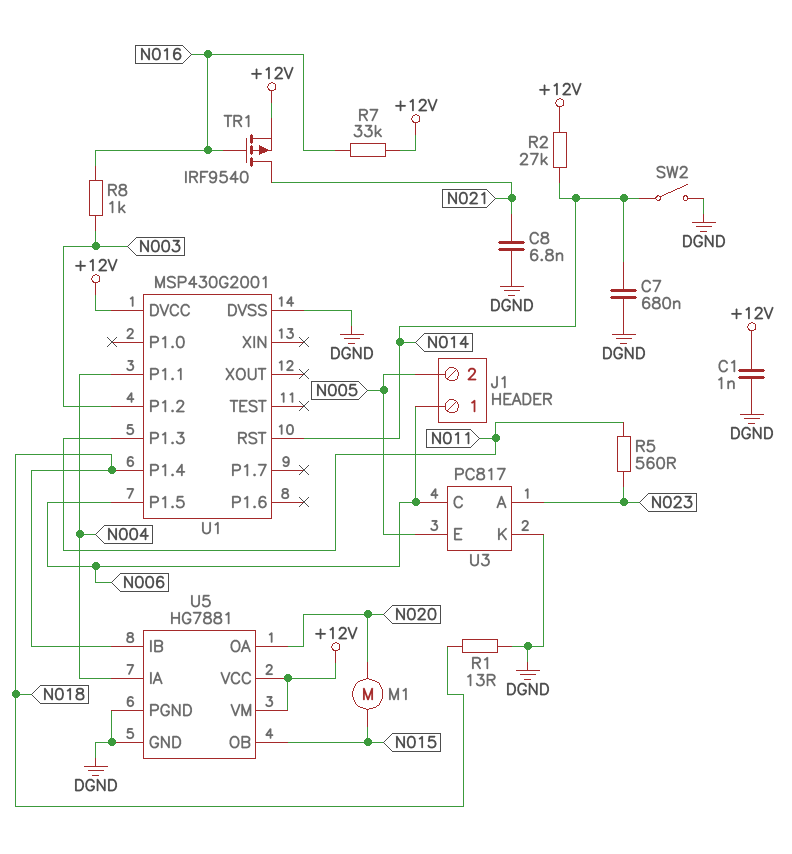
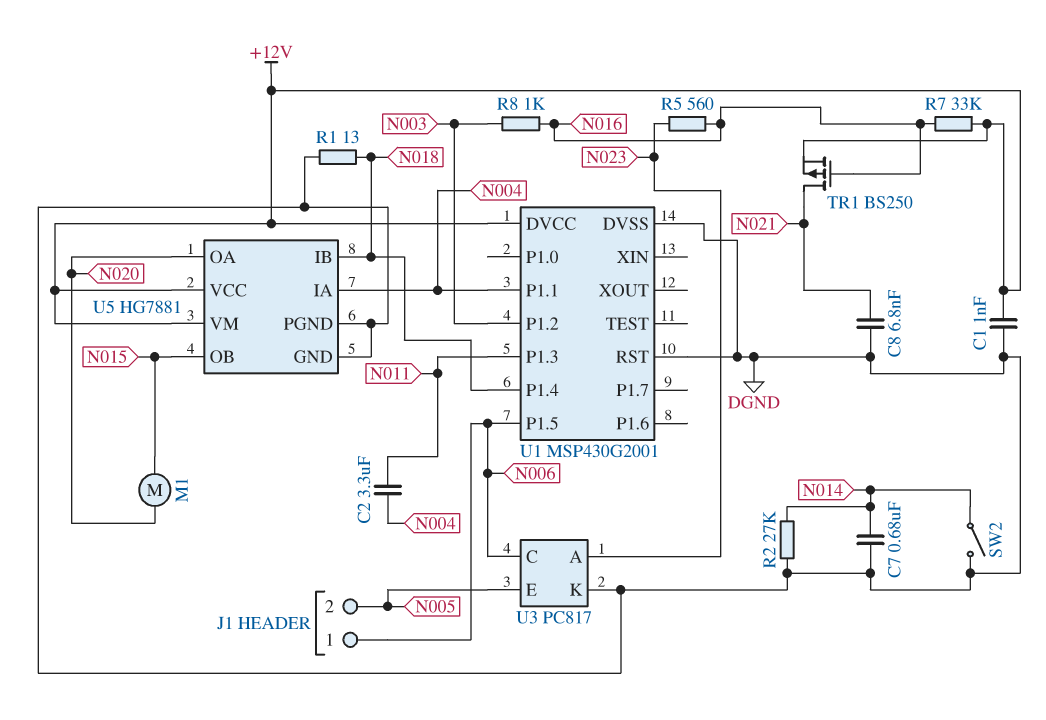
C2: none -> 3.3uF (N004, N011)
R2: 27k (+12V, N014) -> 27k (DGND, N014)
R5: 560 (N011, N023) -> 560 (N016, N023)
TR1: PMOS IRF9540 (G N016, D N021, S +12V) -> PMOS BS250 (G N016, D N021, S +12V)
U1 pin RST: N014 -> DGND

